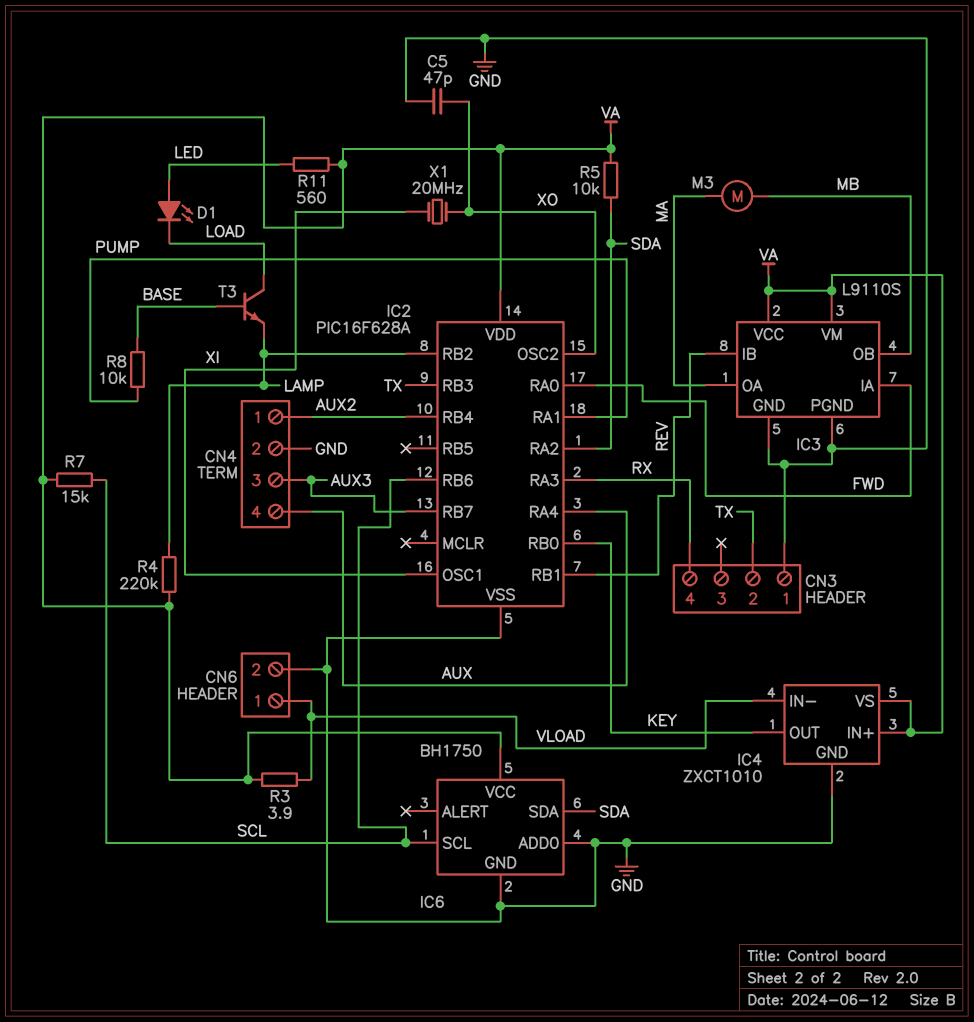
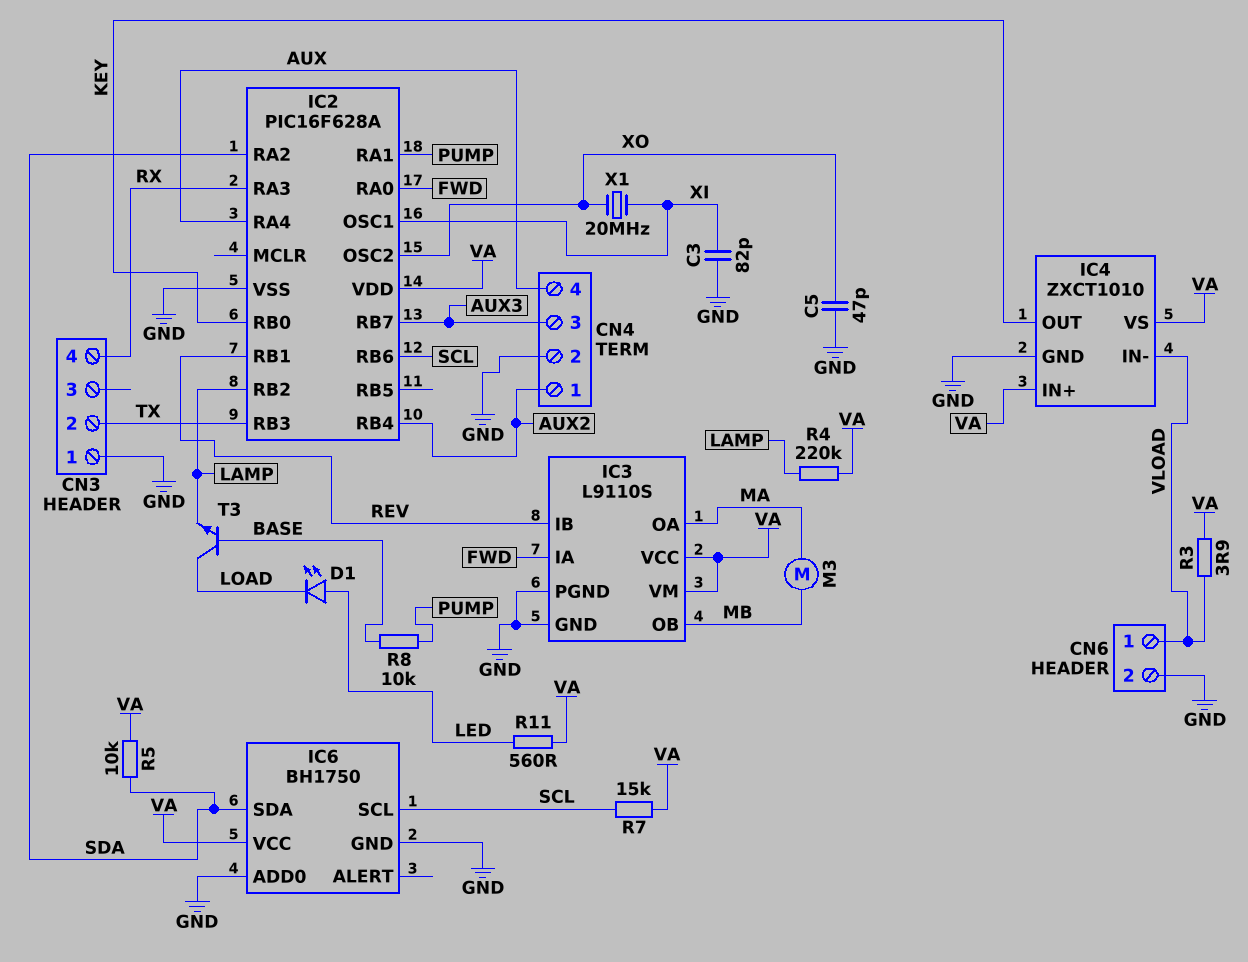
C3: none -> 82pF (GND, XI)

